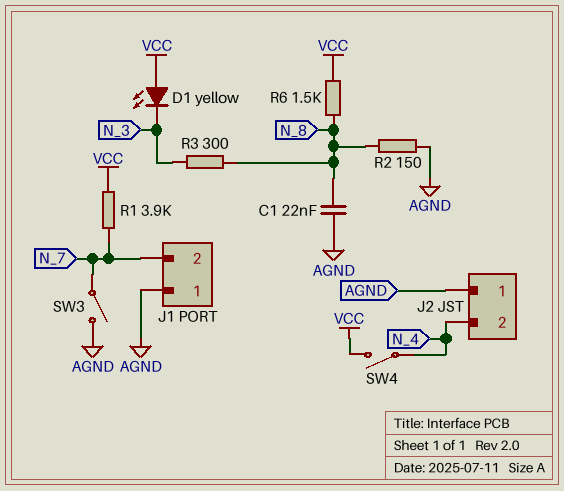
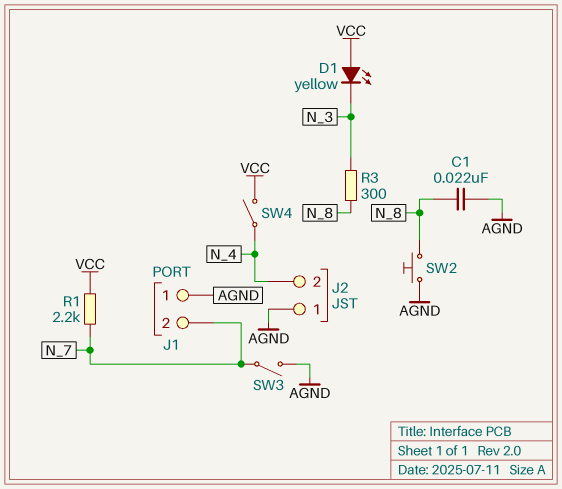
R1: 3.9k (N_7, VCC) -> 2.2k (N_7, VCC)
R2: 150 (AGND, N_8) -> none
R6: 1.5k (N_8, VCC) -> none
SW2: none -> button (AGND, N_8)

